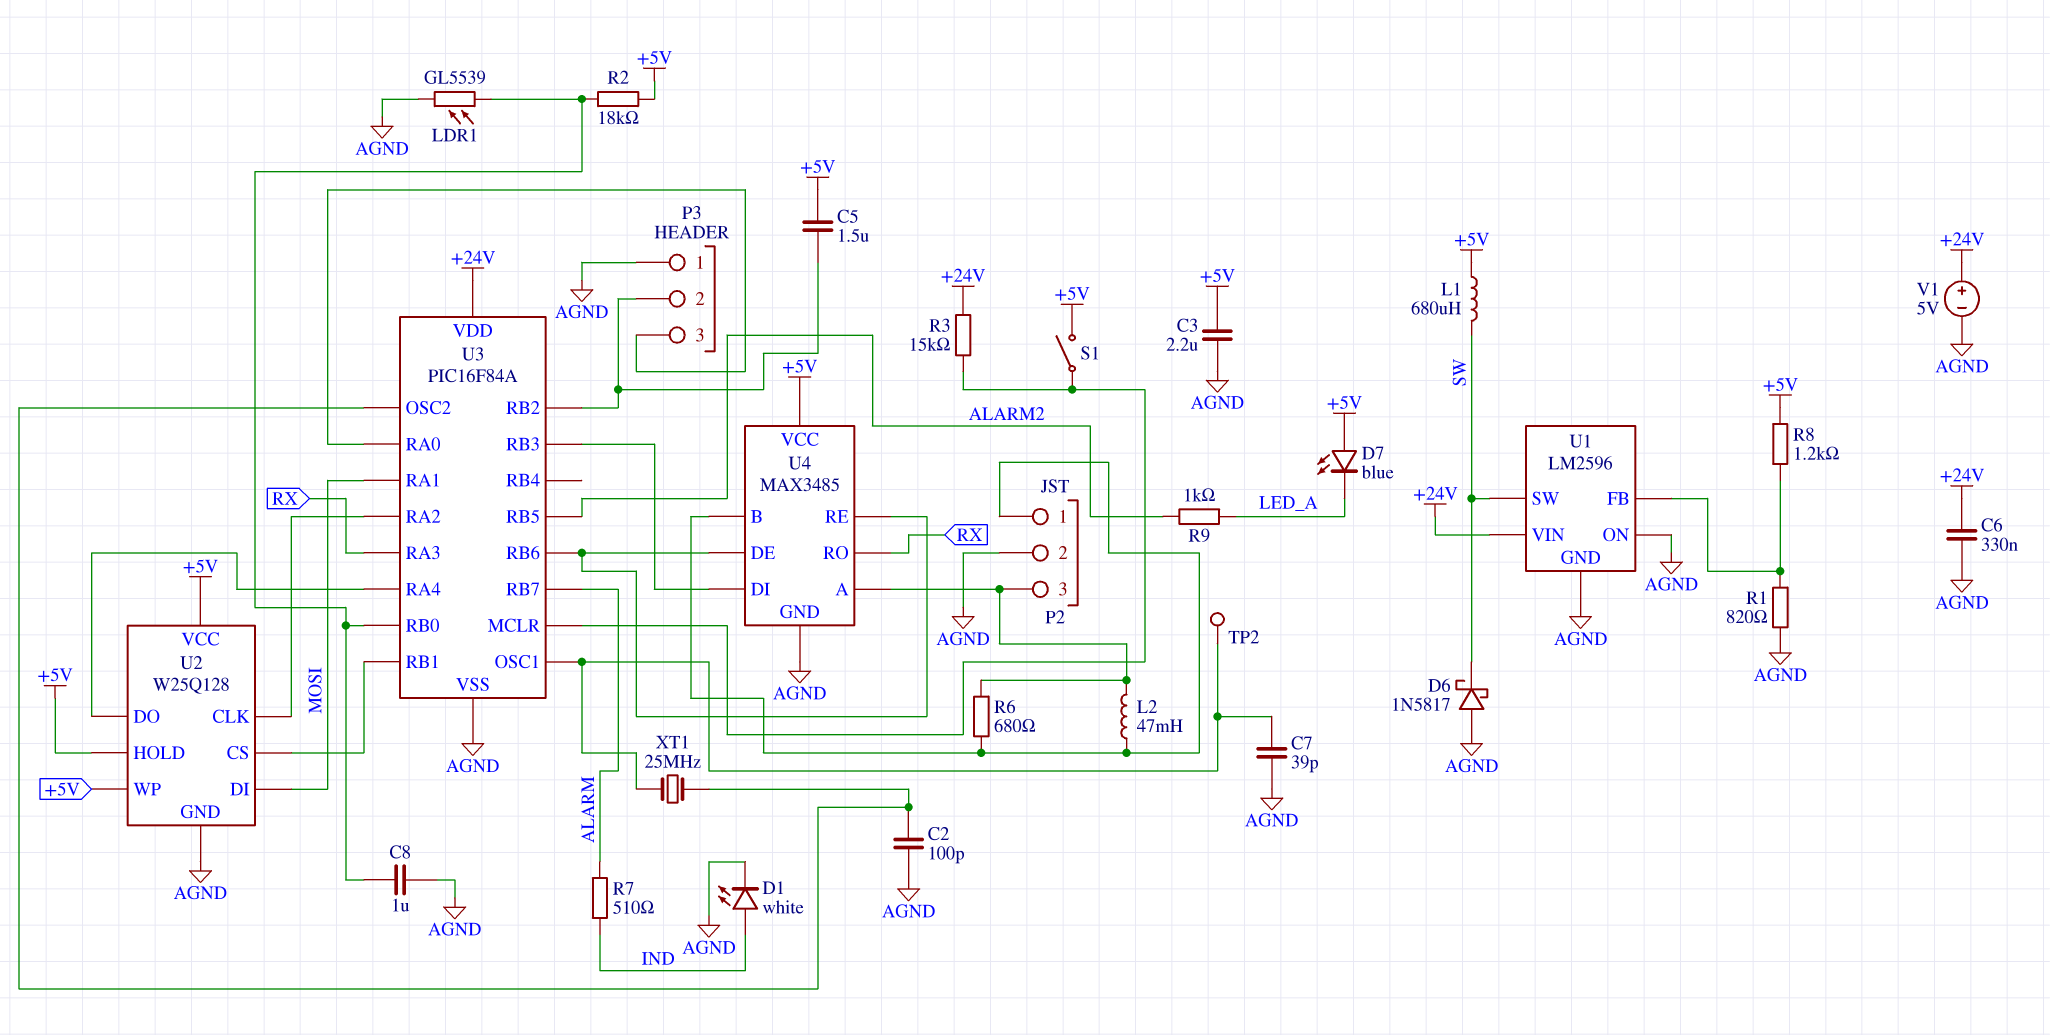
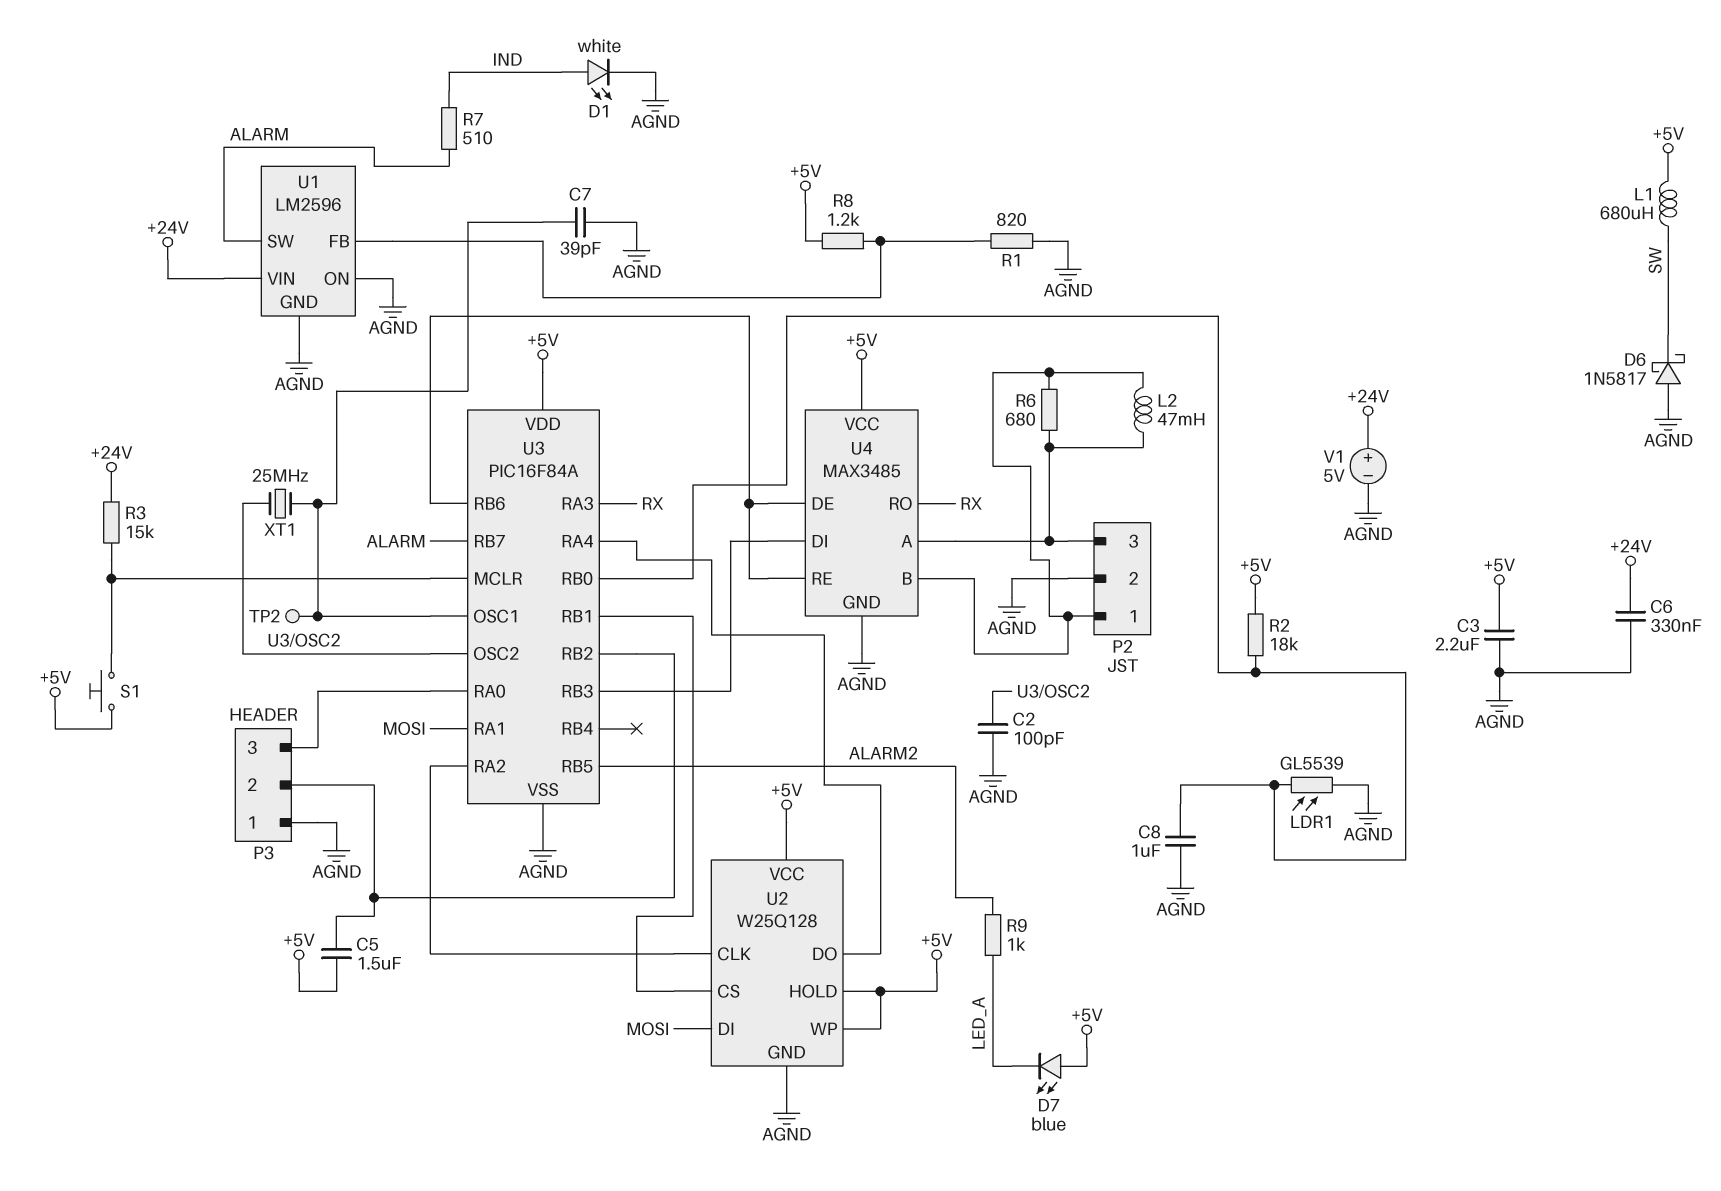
S1: switch (+5V, U3/MCLR) -> button (+5V, U3/MCLR)
U1 pin SW: SW -> ALARM
U3 pin VDD: +24V -> +5V

